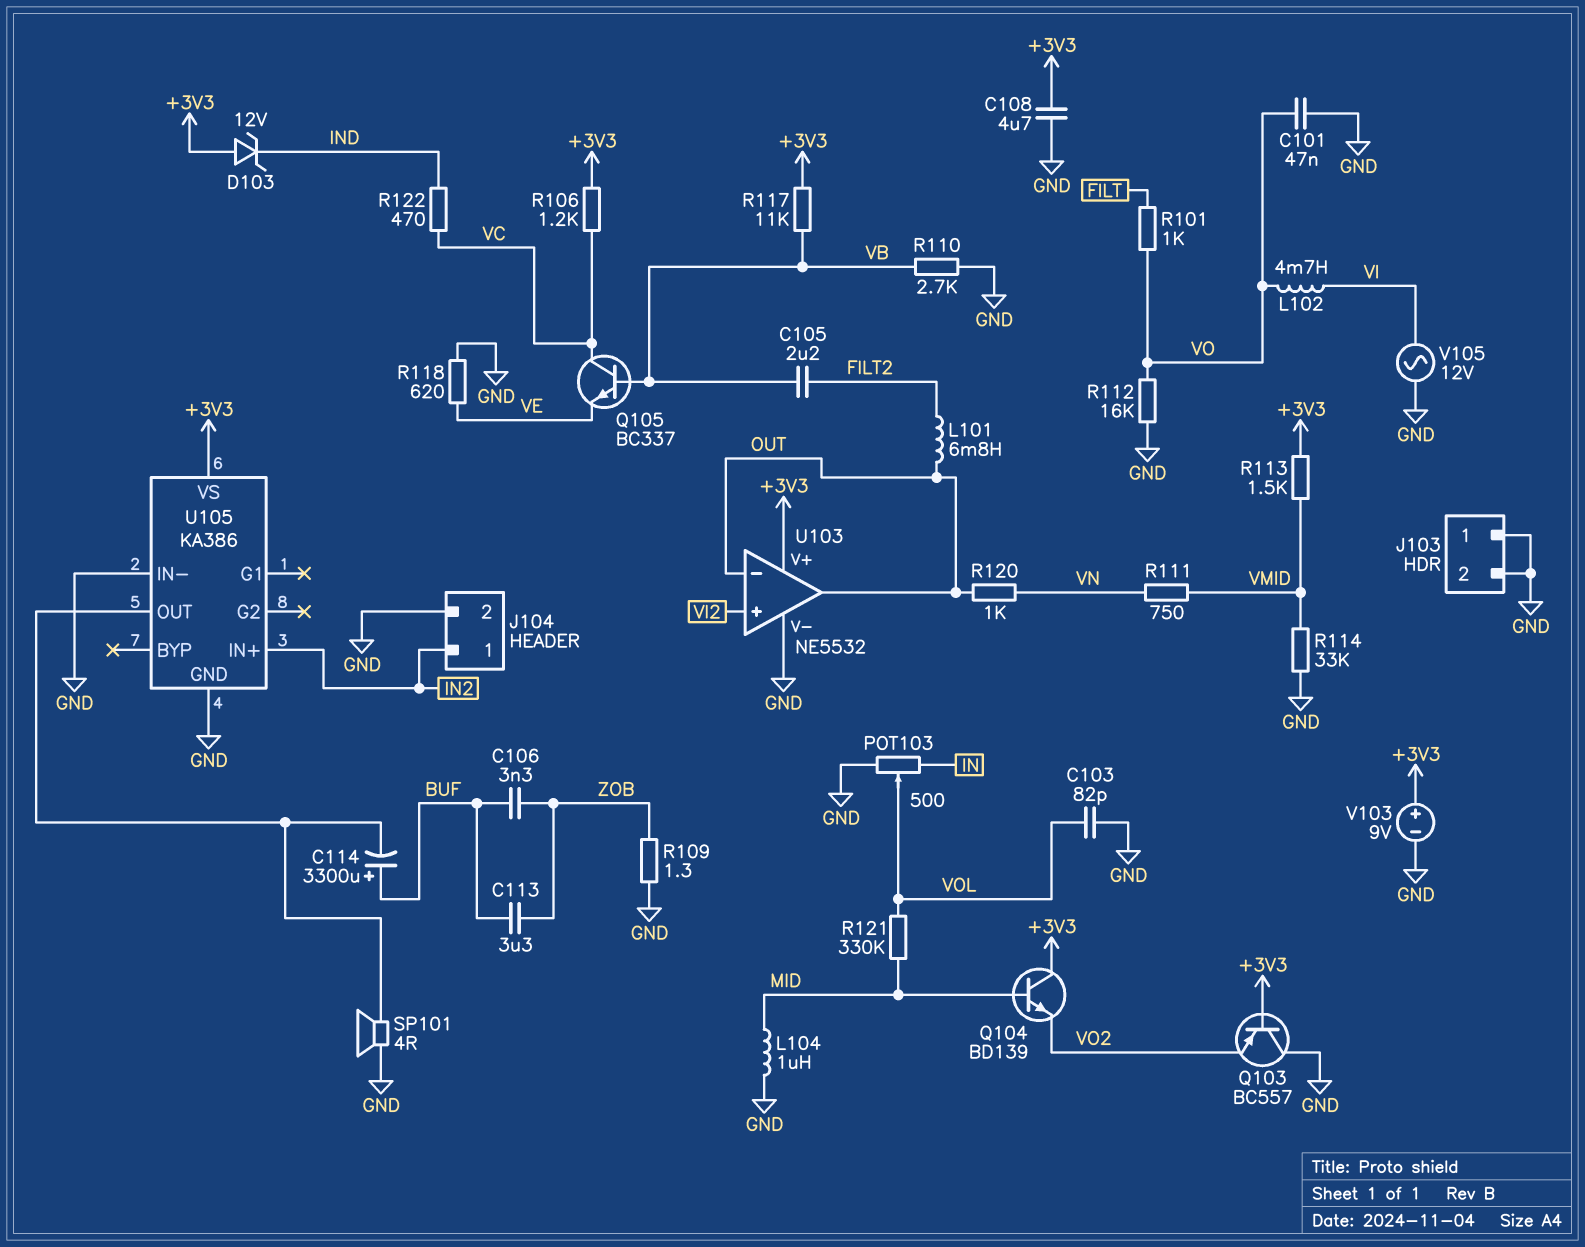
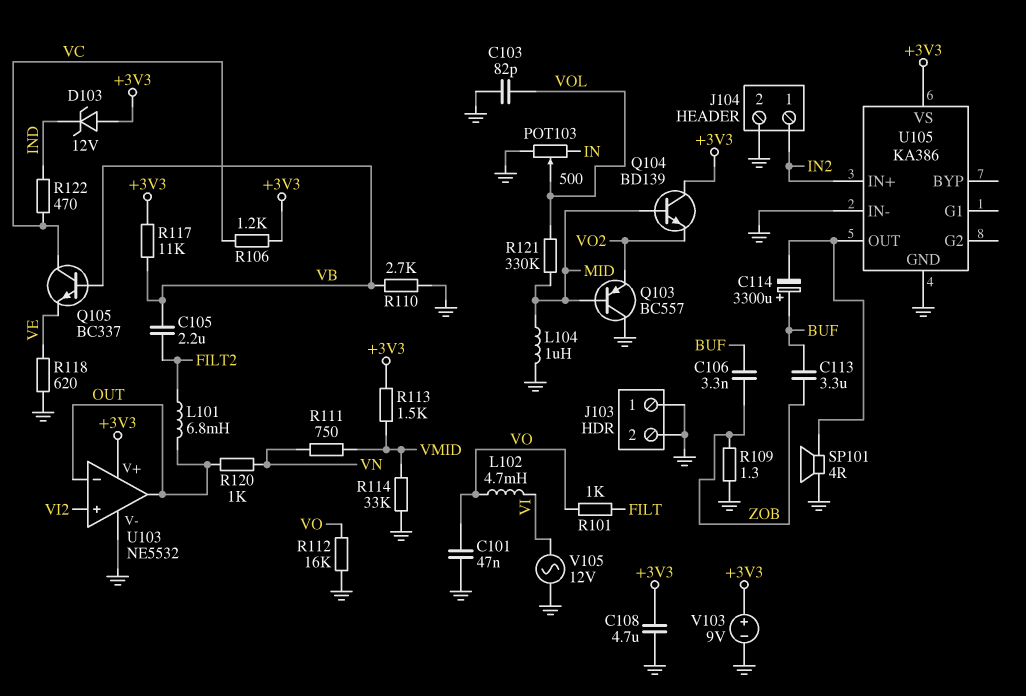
Q103: PNP BC557 (B +3V3, C GND, E VO2) -> PNP BC557 (B MID, C GND, E VO2)

